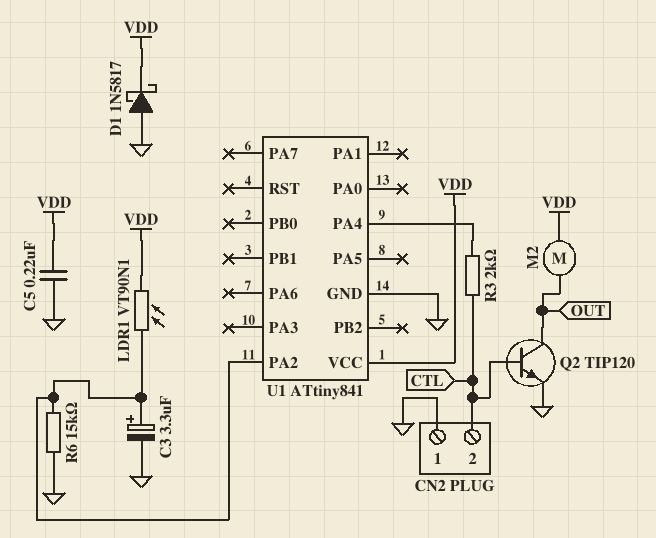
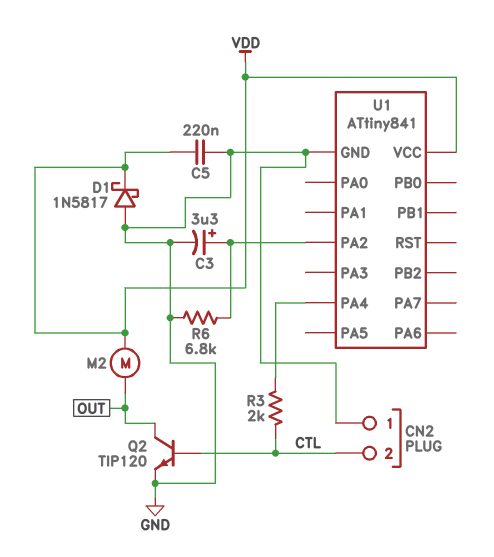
LDR1: VT90N1 (U1/PA2, VDD) -> none
R6: 15k (GND, U1/PA2) -> 6.8k (GND, U1/PA2)

